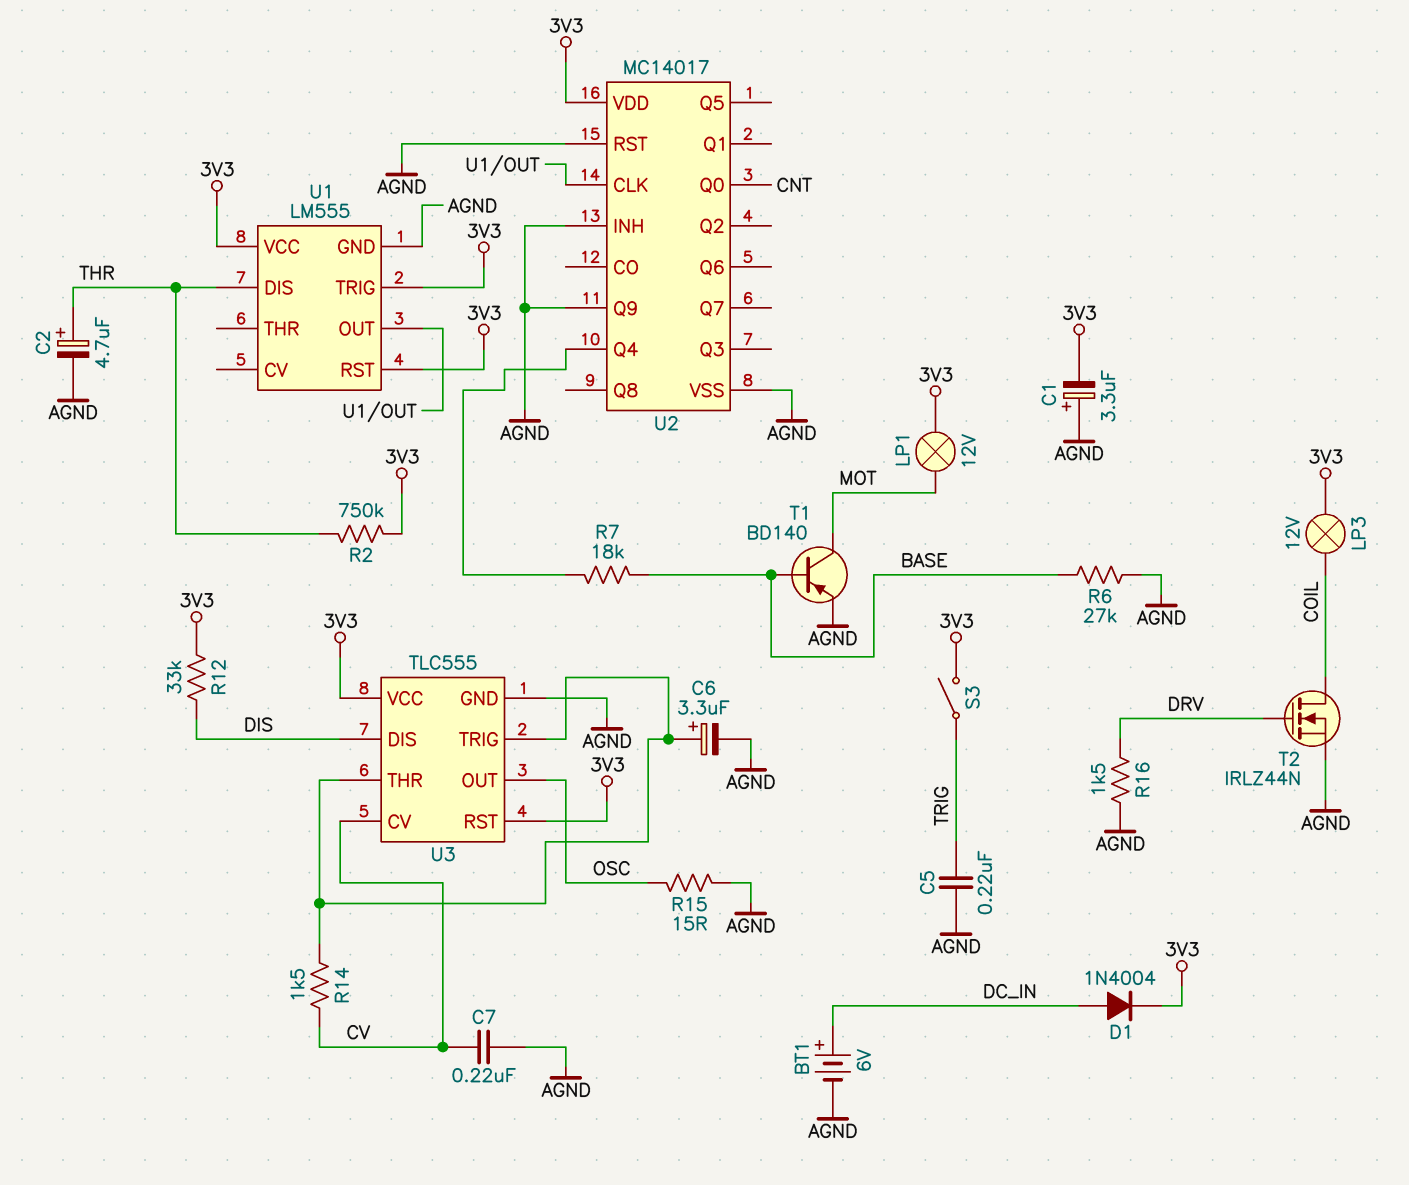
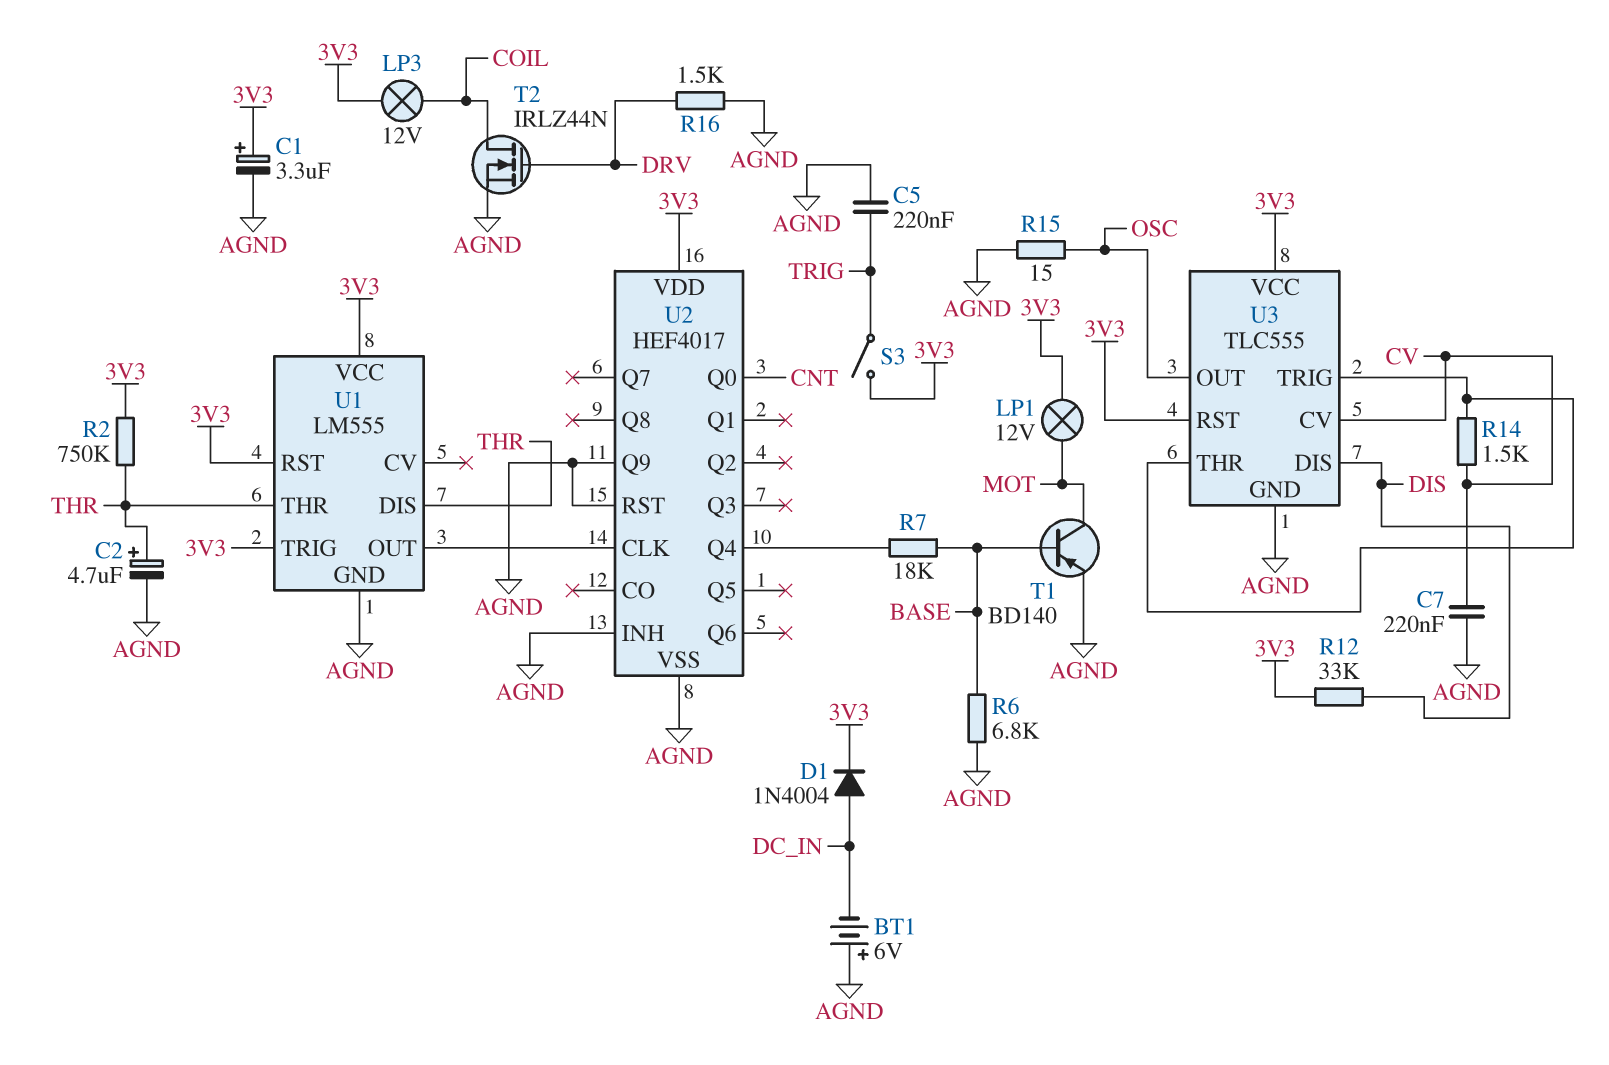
BT1: 6V (plus DC_IN, minus AGND) -> 6V (plus AGND, minus DC_IN)
C1: 3.3uF (plus AGND, minus 3V3) -> 3.3uF (plus 3V3, minus AGND)
C6: 3.3uF (plus U3/THR, minus AGND) -> none
R6: 27k (AGND, BASE) -> 6.8k (AGND, BASE)
U1 pin THR: none -> THR
U2: MC14017 -> HEF4017

